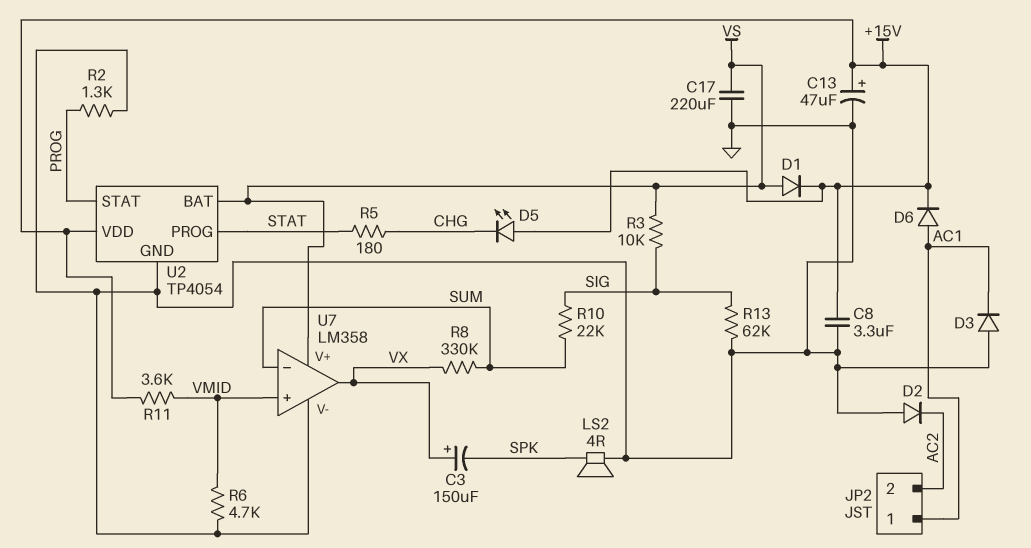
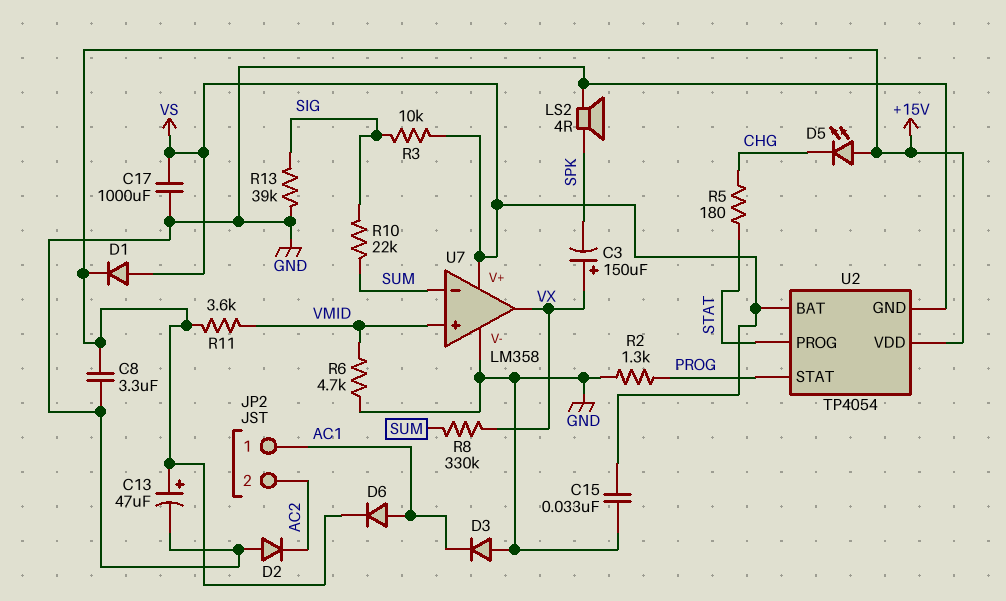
C15: none -> 33nF (GND, VS)
C17: 220uF (GND, VS) -> 1000uF (GND, VS)
R13: 62k (GND, SIG) -> 39k (GND, SIG)

